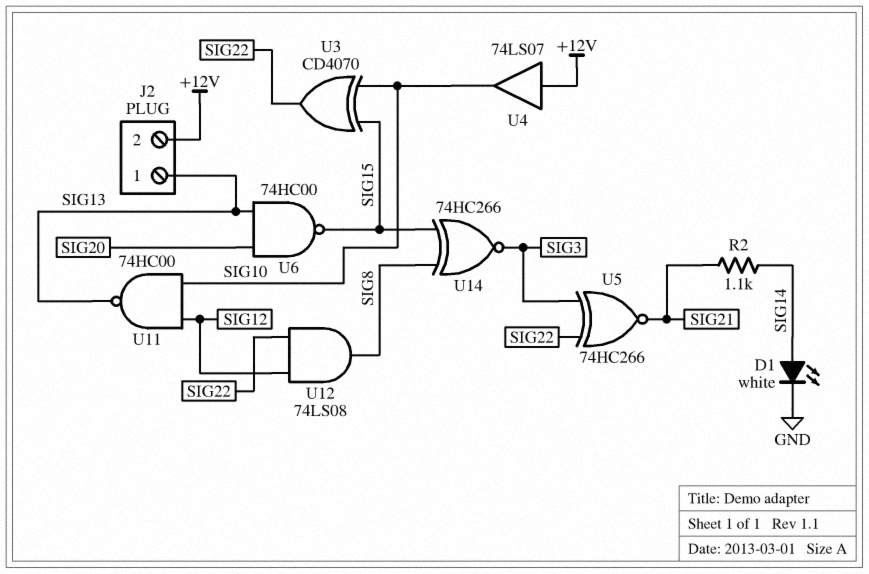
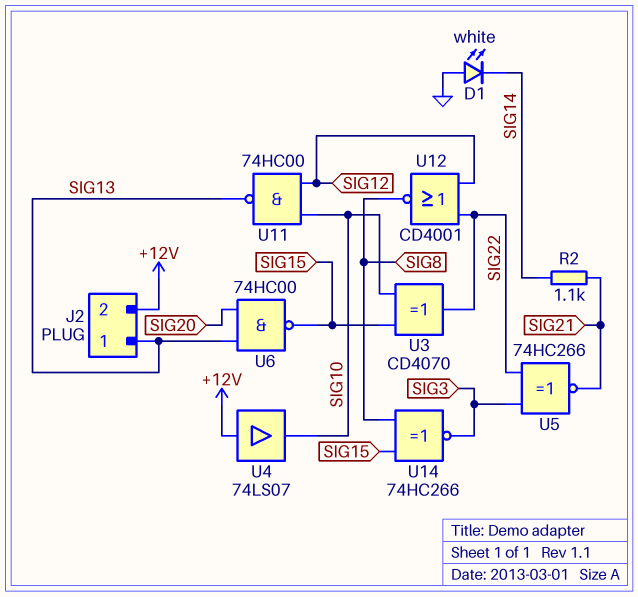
D1: LED white (A SIG14, K GND) -> LED white (A GND, K SIG14)
U12: AND 74LS08 (in SIG12, in SIG22, out SIG8) -> NOR CD4001 (in SIG12, in SIG22, out SIG8)

